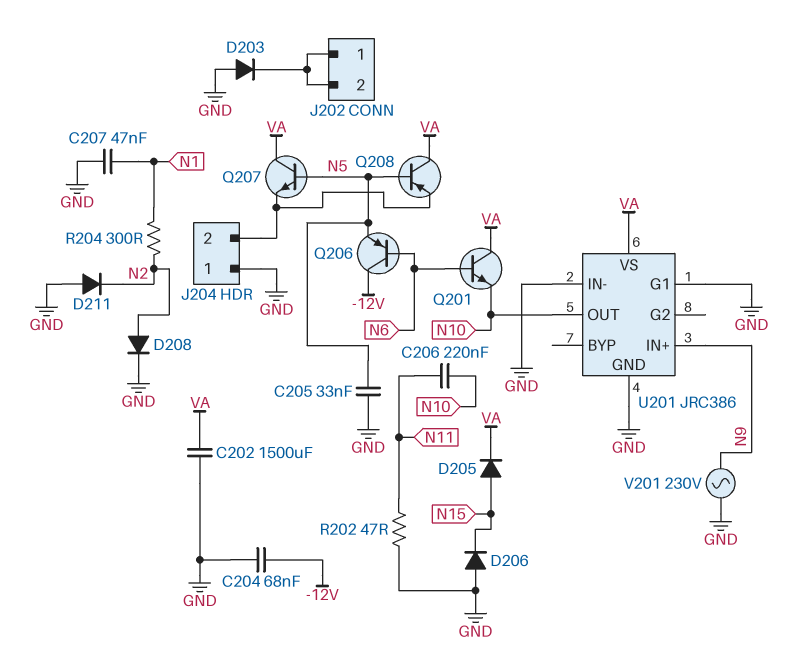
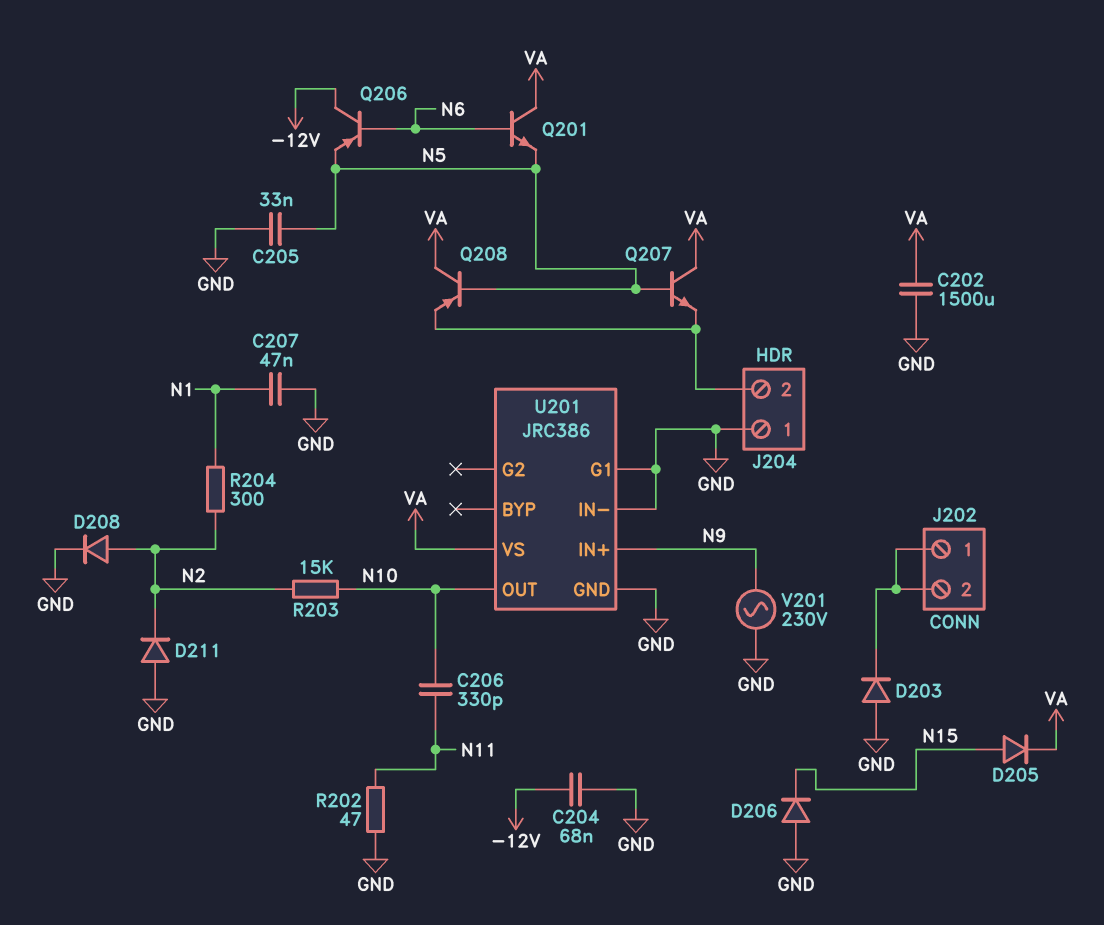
C206: 220nF (N10, N11) -> 330pF (N10, N11)
Q201: NPN (B N6, C VA, E N10) -> NPN (B N6, C VA, E N5)
R203: none -> 15k (N2, N10)

